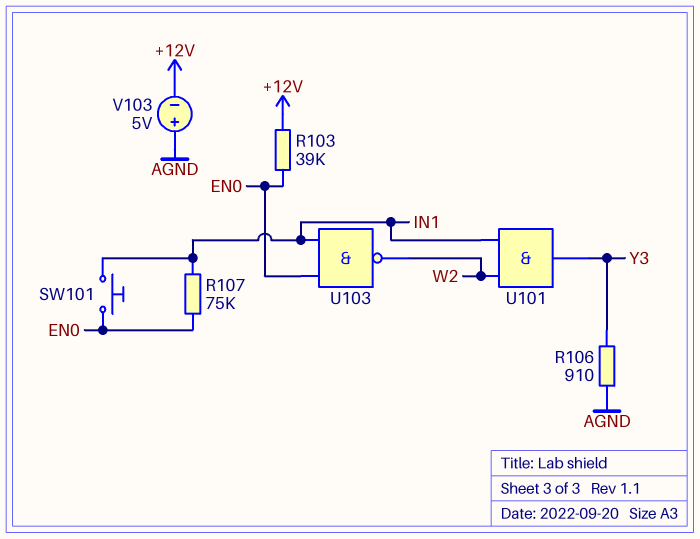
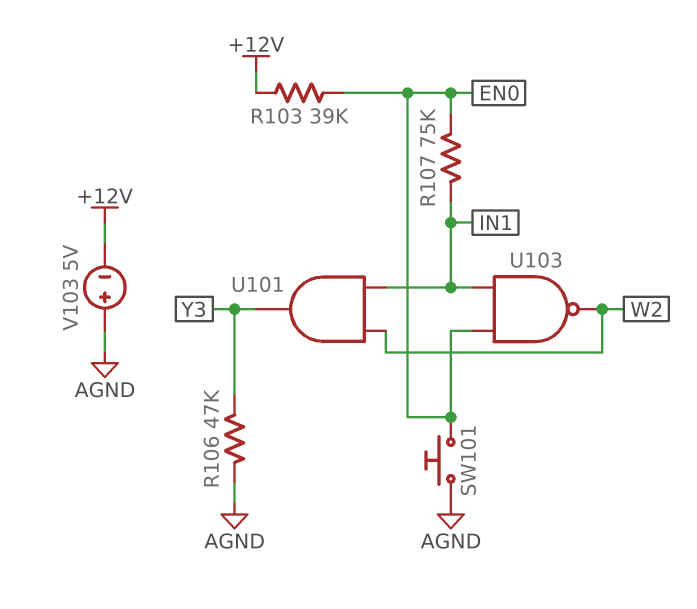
R106: 910 (AGND, Y3) -> 47k (AGND, Y3)
SW101: button (EN0, IN1) -> button (AGND, EN0)

